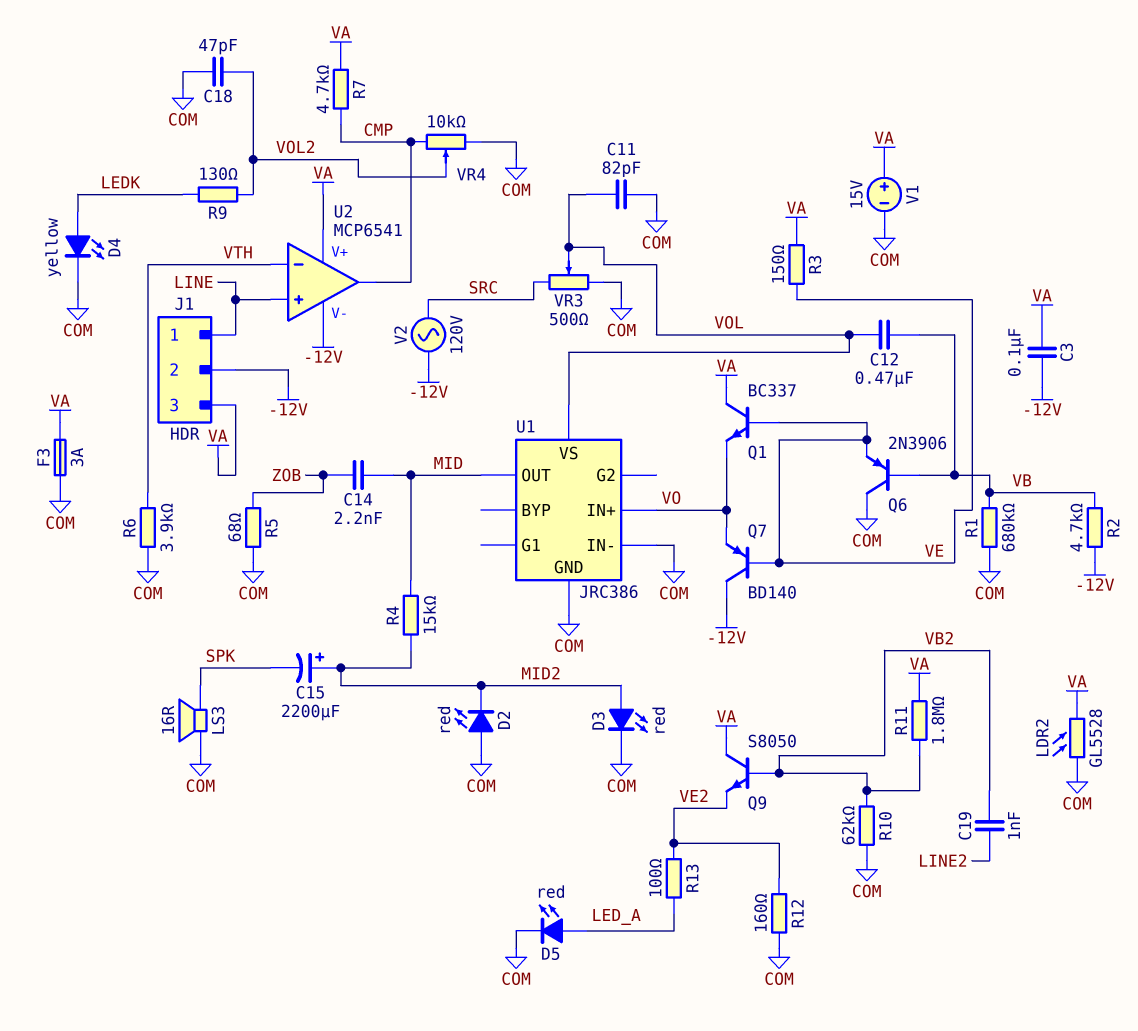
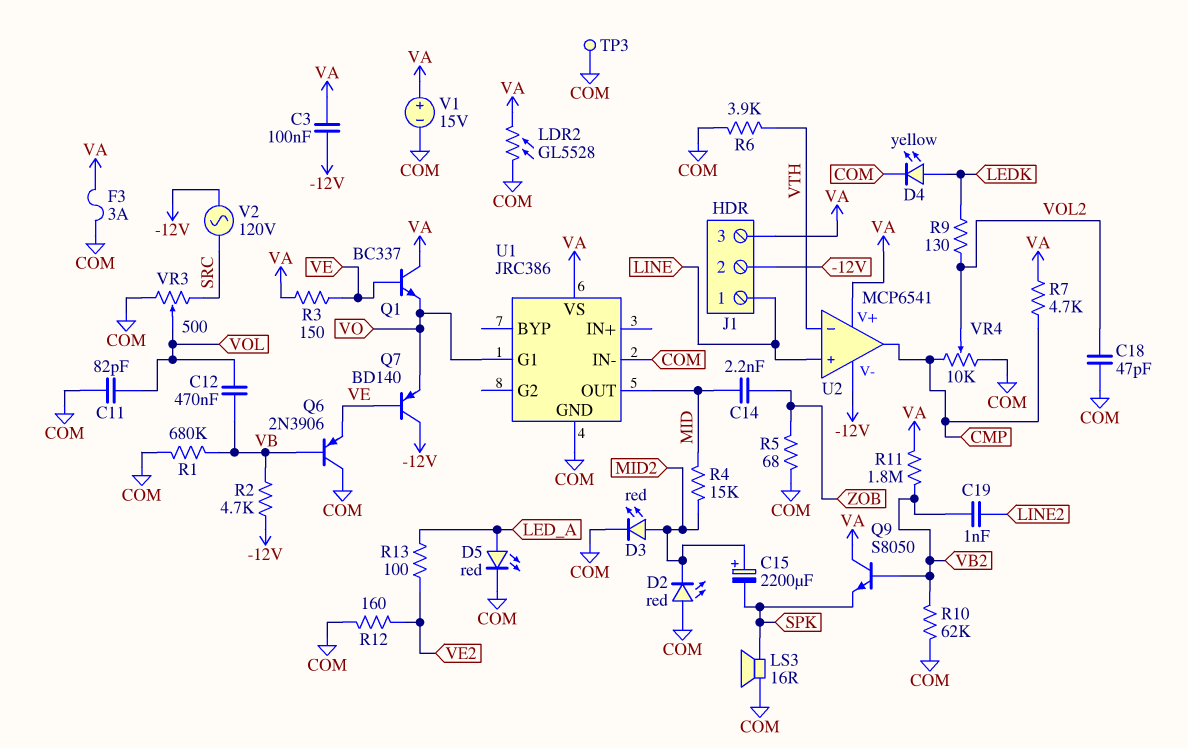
Q9: NPN S8050 (B VB2, C VA, E VE2) -> NPN S8050 (B VB2, C VA, E SPK)
TP3: none -> test point (COM)
U1 pin G1: none -> VO
U1 pin IN+: VO -> none
U1 pin VS: VOL -> VA

